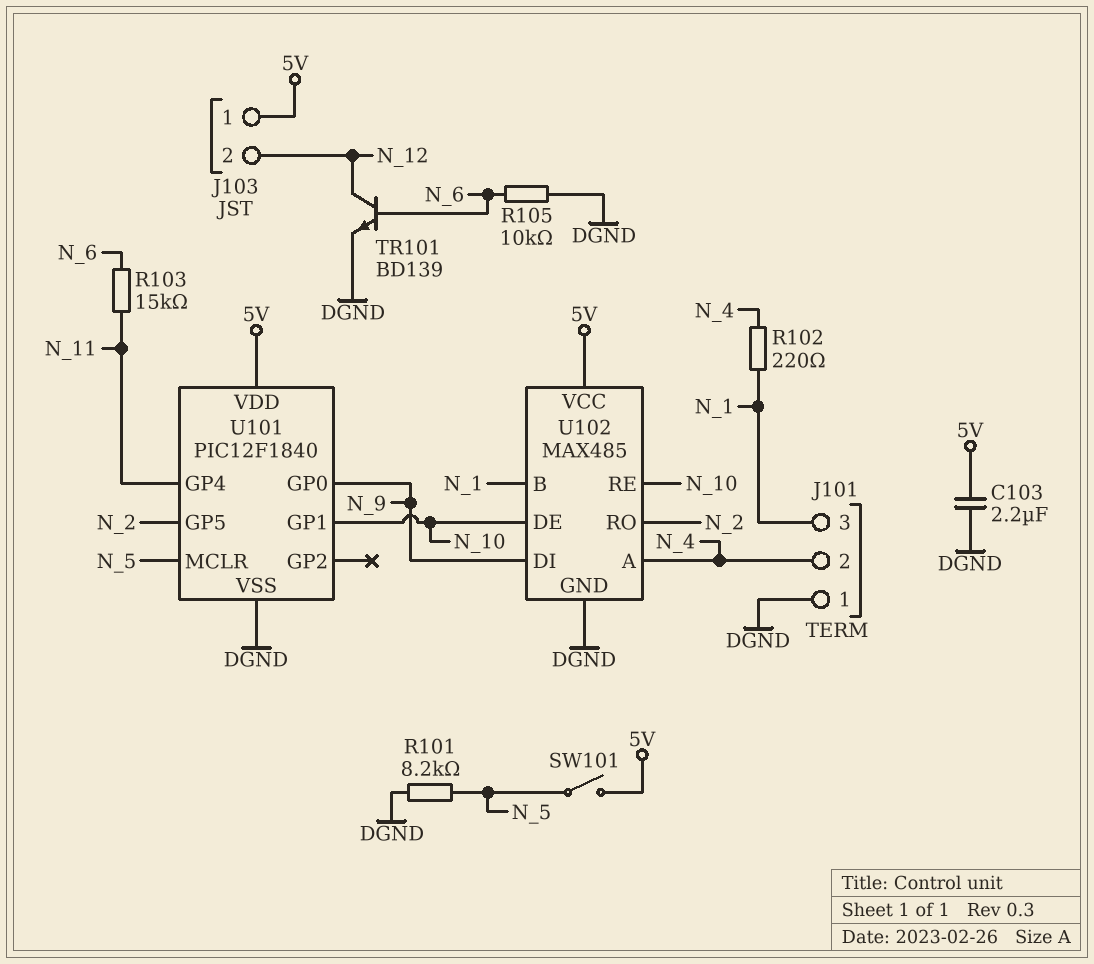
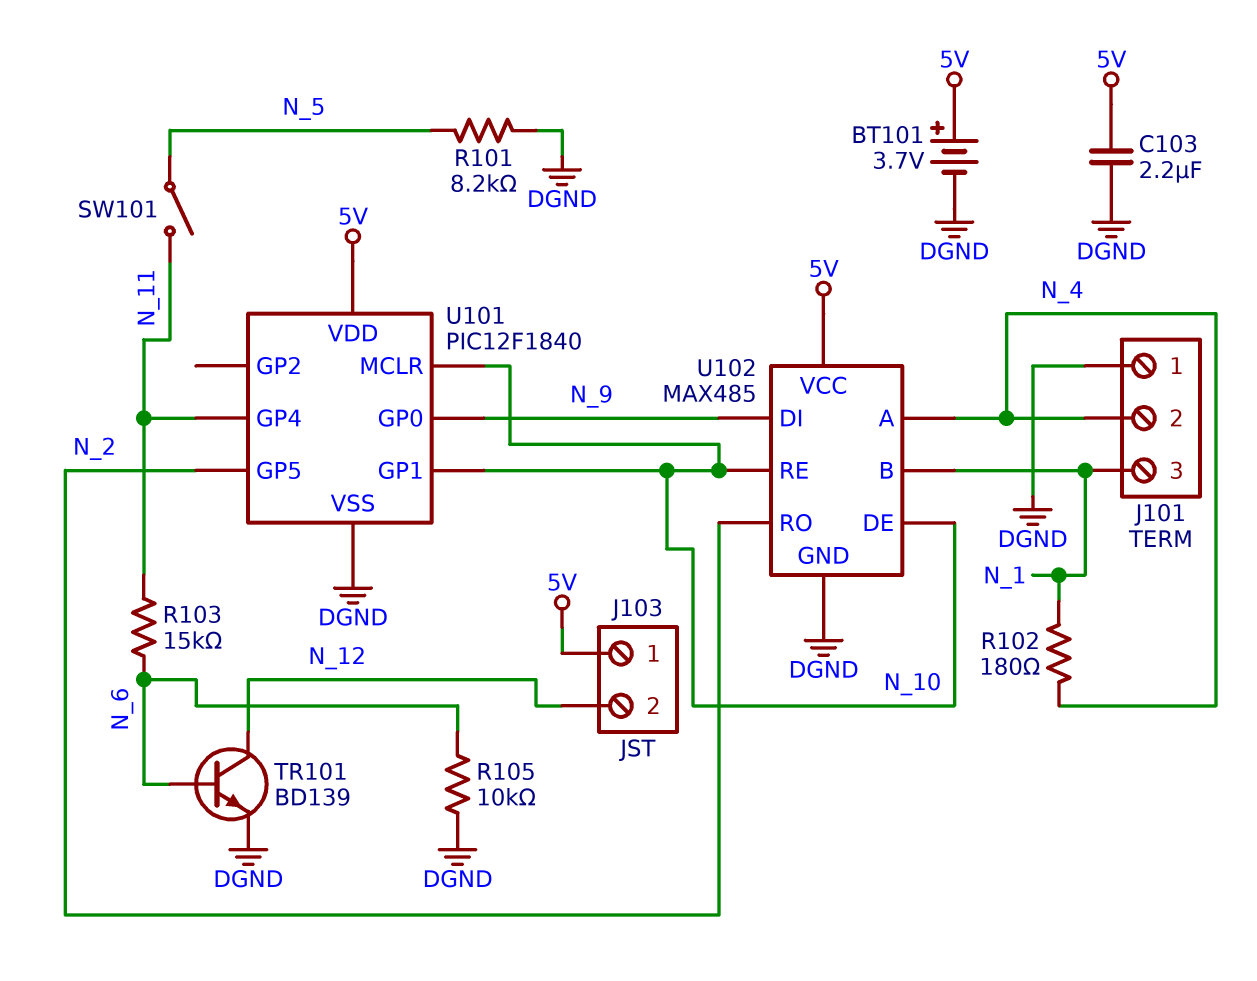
BT101: none -> 3.7V (plus 5V, minus DGND)
R102: 220 (N_1, N_4) -> 180 (N_1, N_4)
SW101: switch (5V, N_5) -> switch (N_5, N_11)
U101 pin MCLR: N_5 -> N_10

